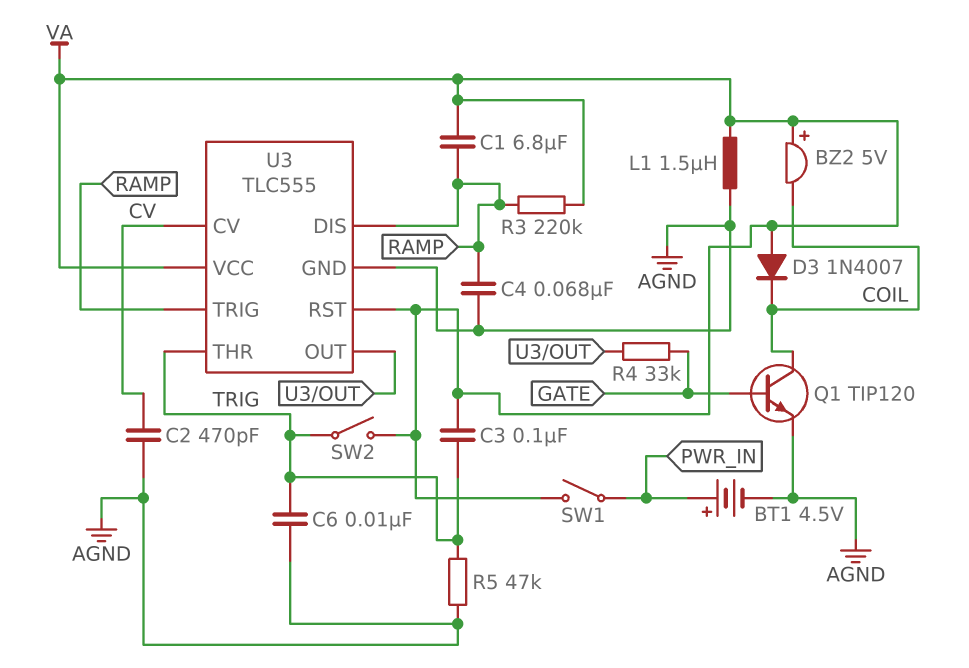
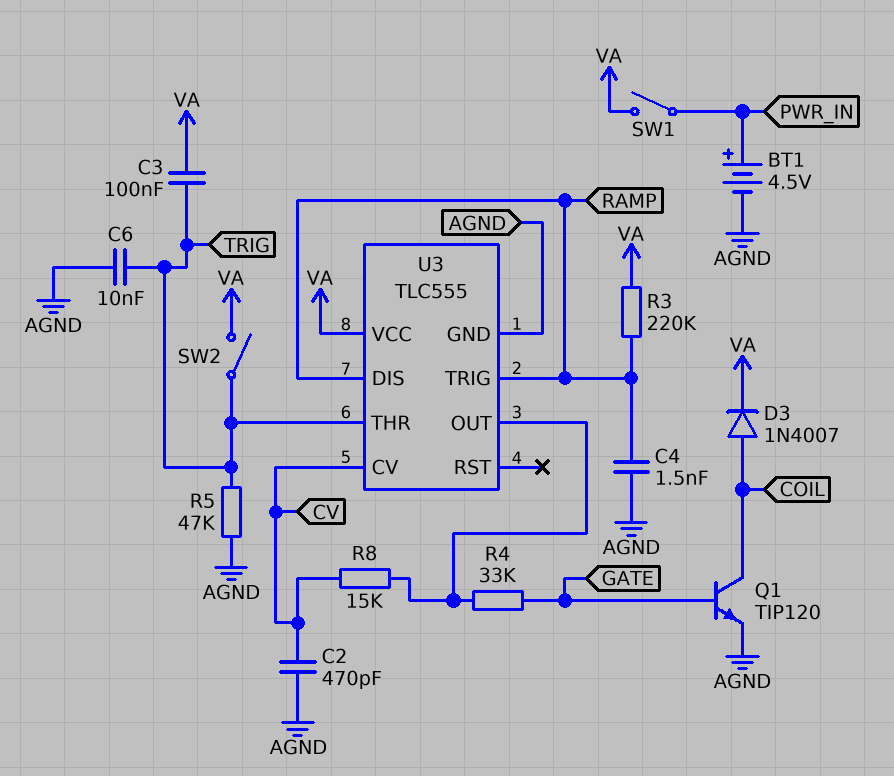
BZ2: buzzer 5V (plus VA, minus COIL) -> none
C1: 6.8uF (RAMP, VA) -> none
C4: 68nF (AGND, RAMP) -> 1.5nF (AGND, RAMP)
D3: diode 1N4007 (A VA, K COIL) -> diode 1N4007 (A COIL, K VA)
L1: 1.5uH (AGND, VA) -> none
R8: none -> 15k (CV, U3/OUT)
U3 pin RST: VA -> none

